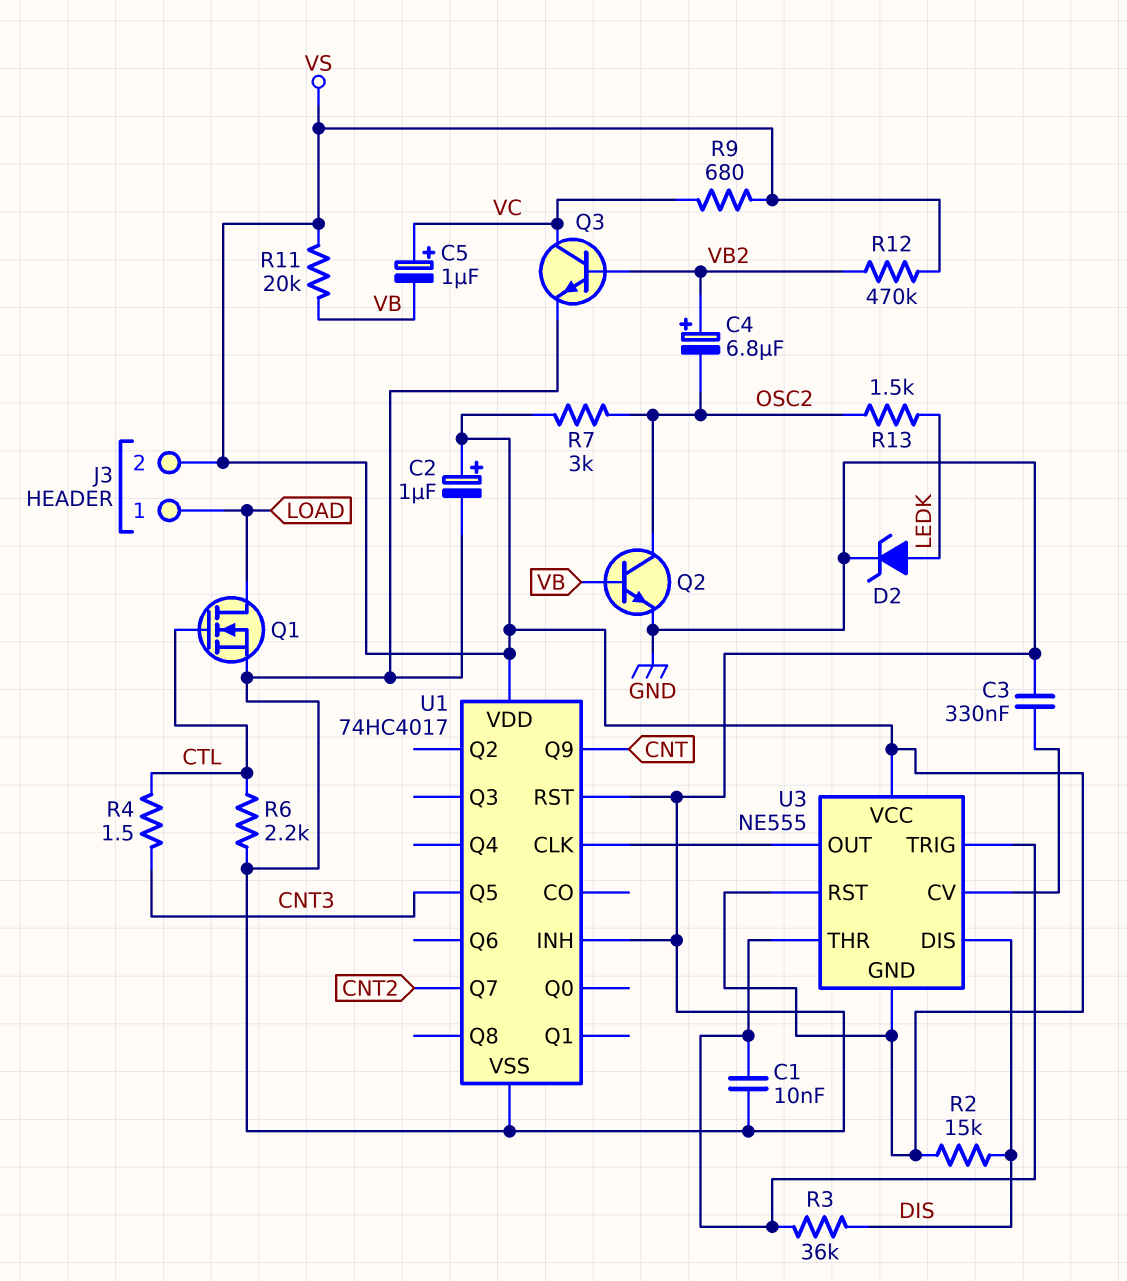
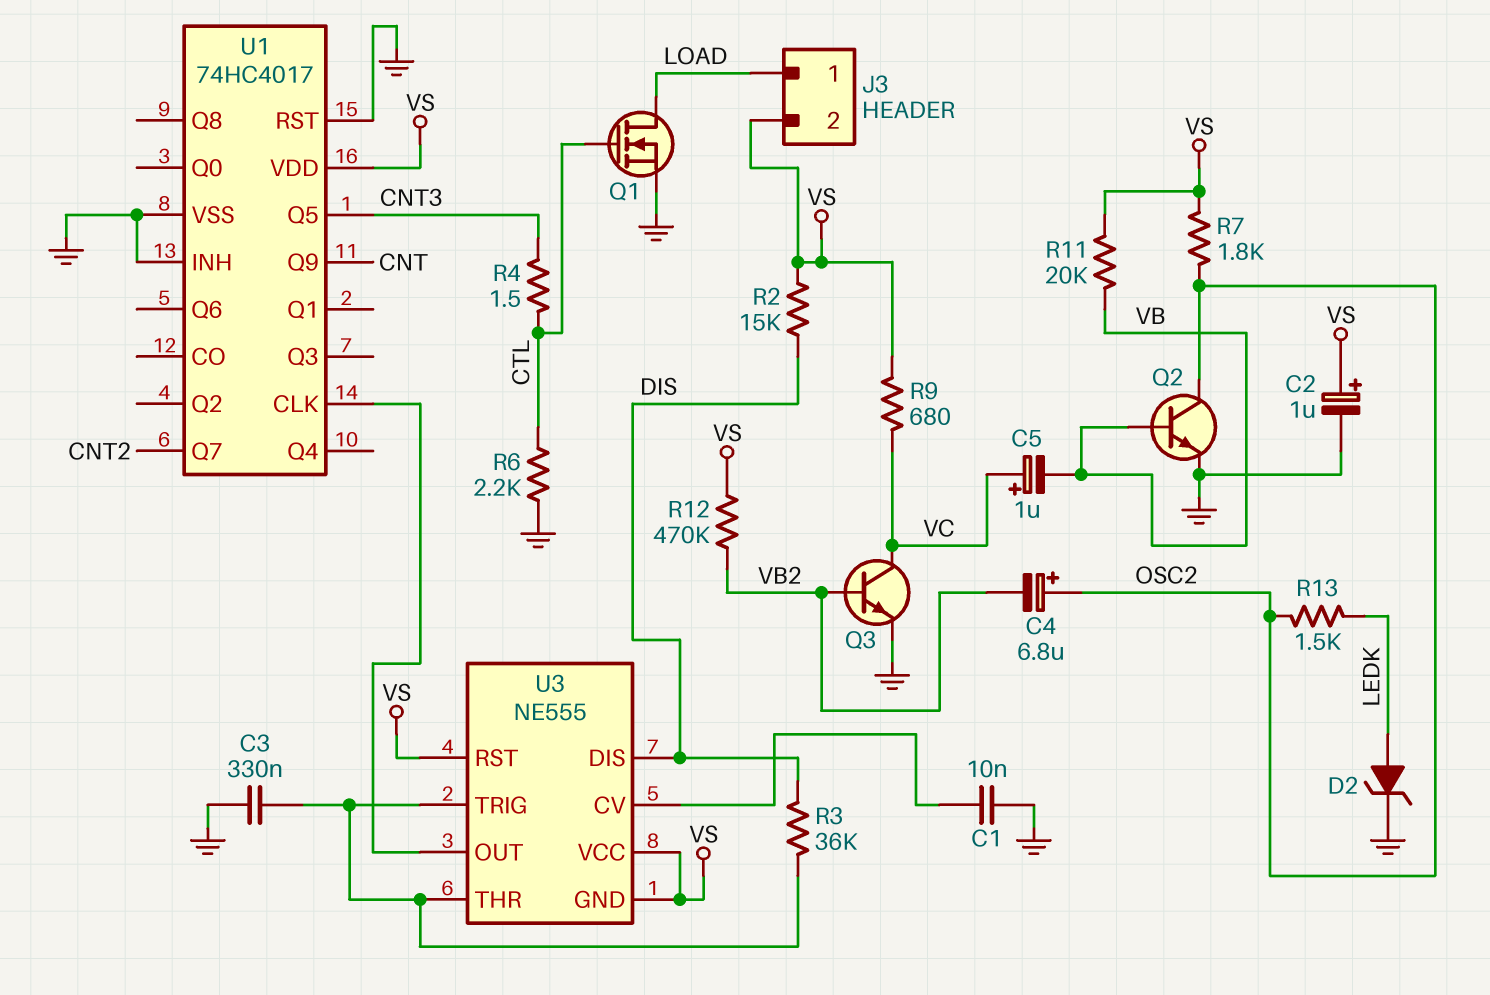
C1: 10nF (GND, U3/THR) -> 10nF (GND, U3/CV)
C3: 330nF (GND, U3/CV) -> 330nF (GND, U3/THR)
C4: 6.8uF (plus VB2, minus OSC2) -> 6.8uF (plus OSC2, minus VB2)
R7: 3k (OSC2, VS) -> 1.8k (OSC2, VS)

